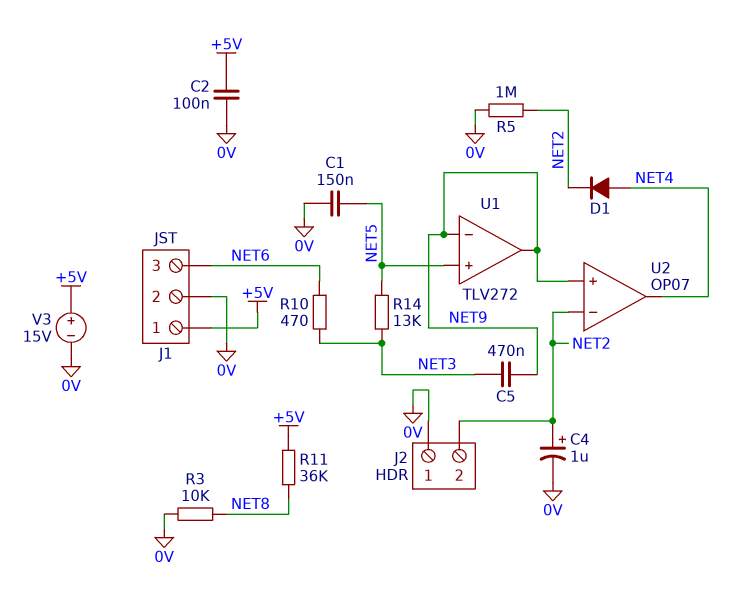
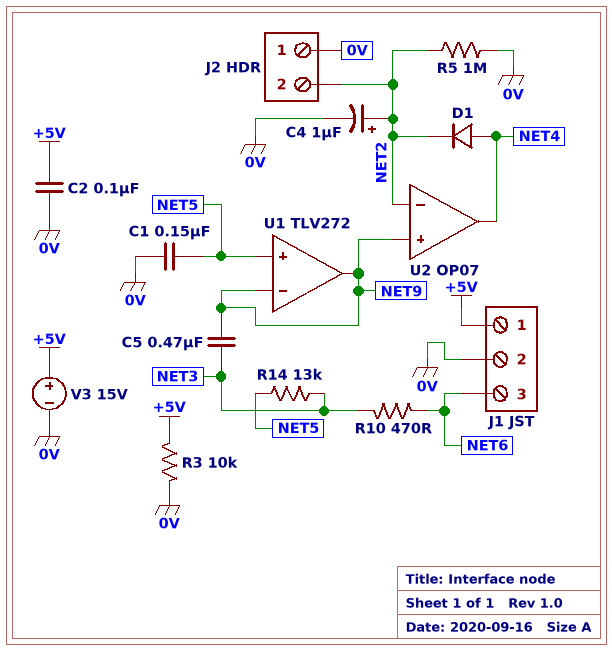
R3: 10k (0V, NET8) -> 10k (+5V, 0V)
R11: 36k (+5V, NET8) -> none

